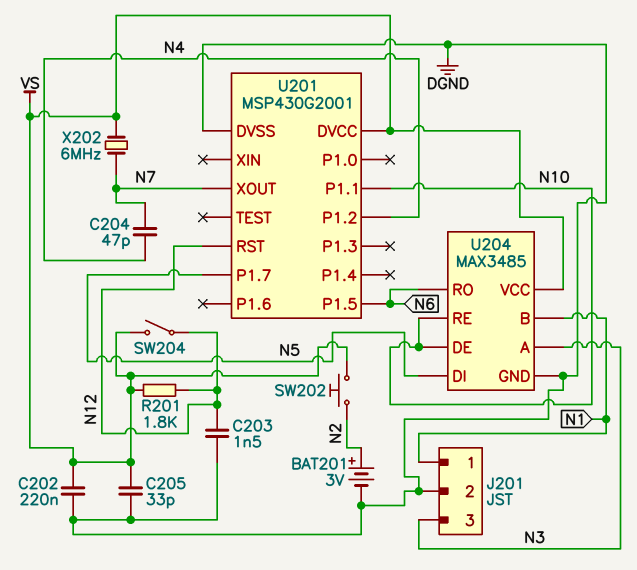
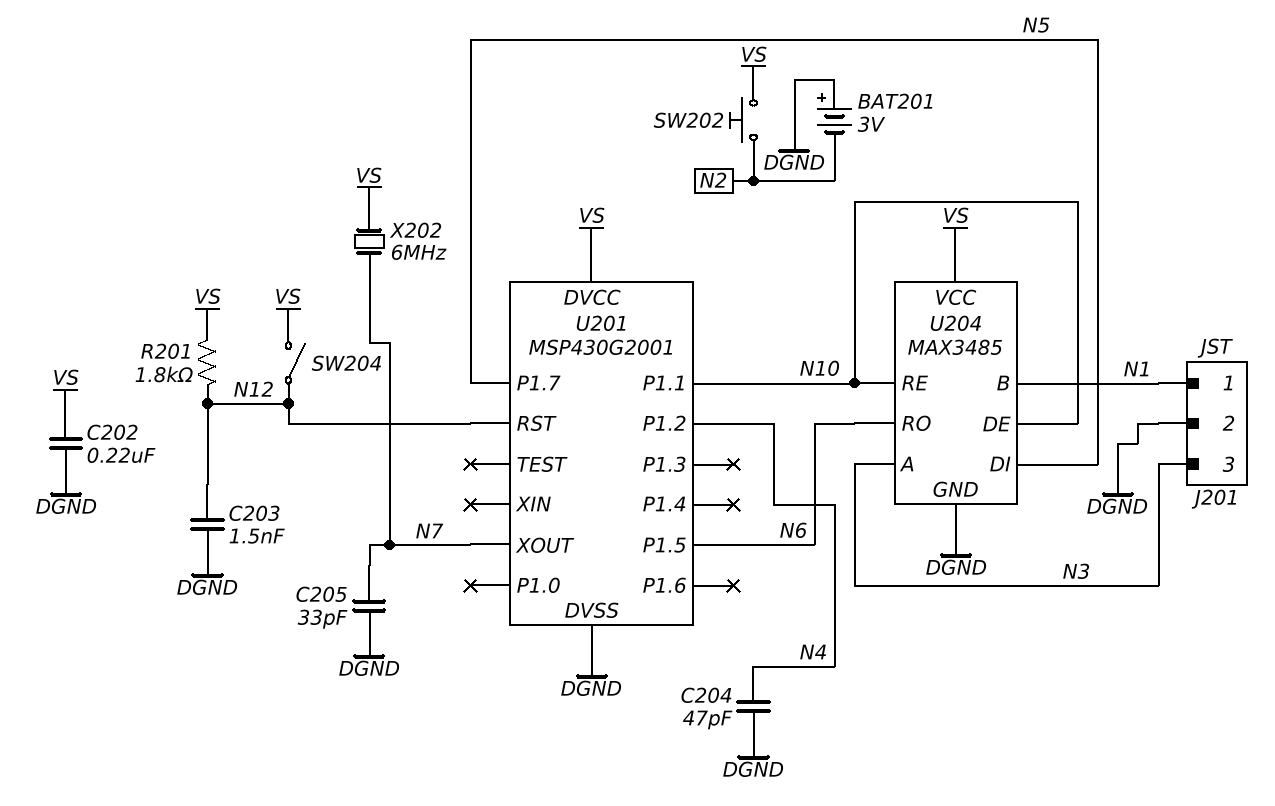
BAT201: 3V (plus N2, minus DGND) -> 3V (plus DGND, minus N2)
C204: 47pF (N4, N7) -> 47pF (DGND, N4)
C205: 33pF (DGND, VS) -> 33pF (DGND, N7)

